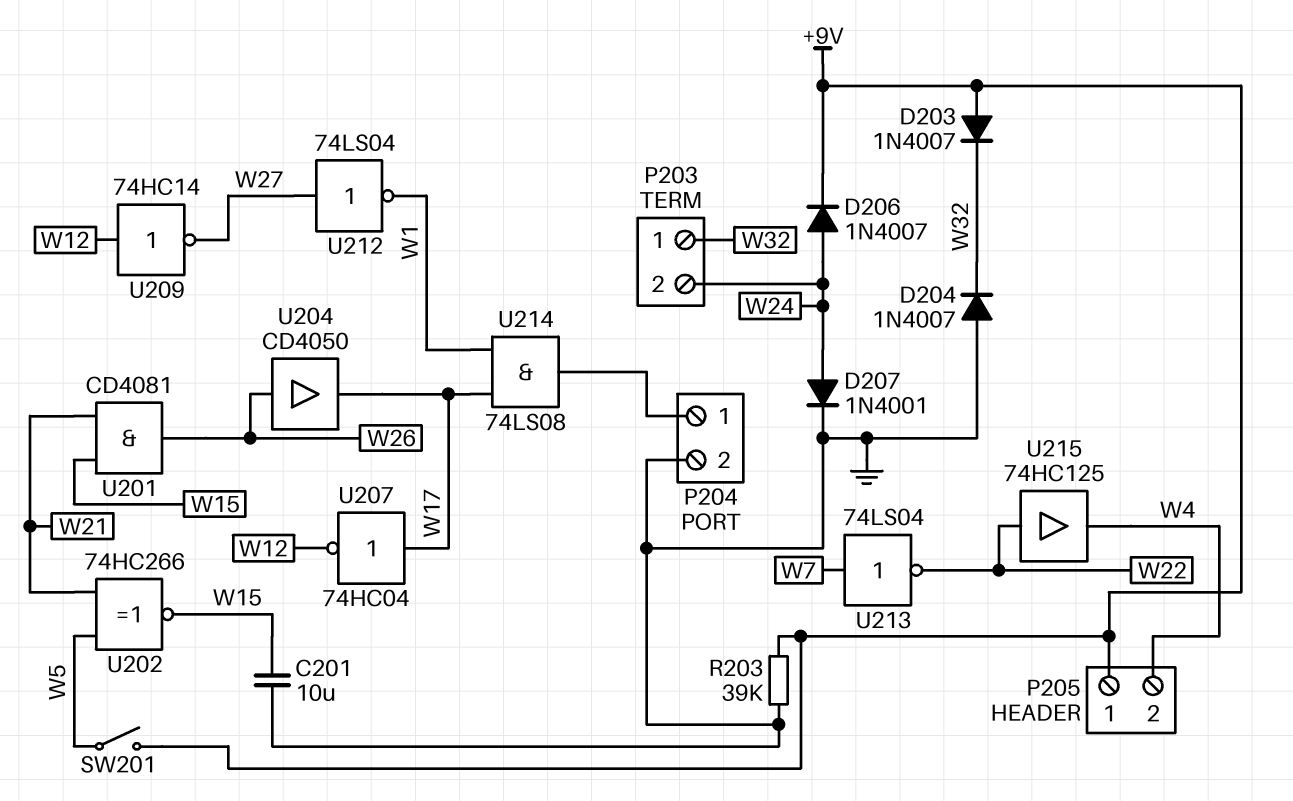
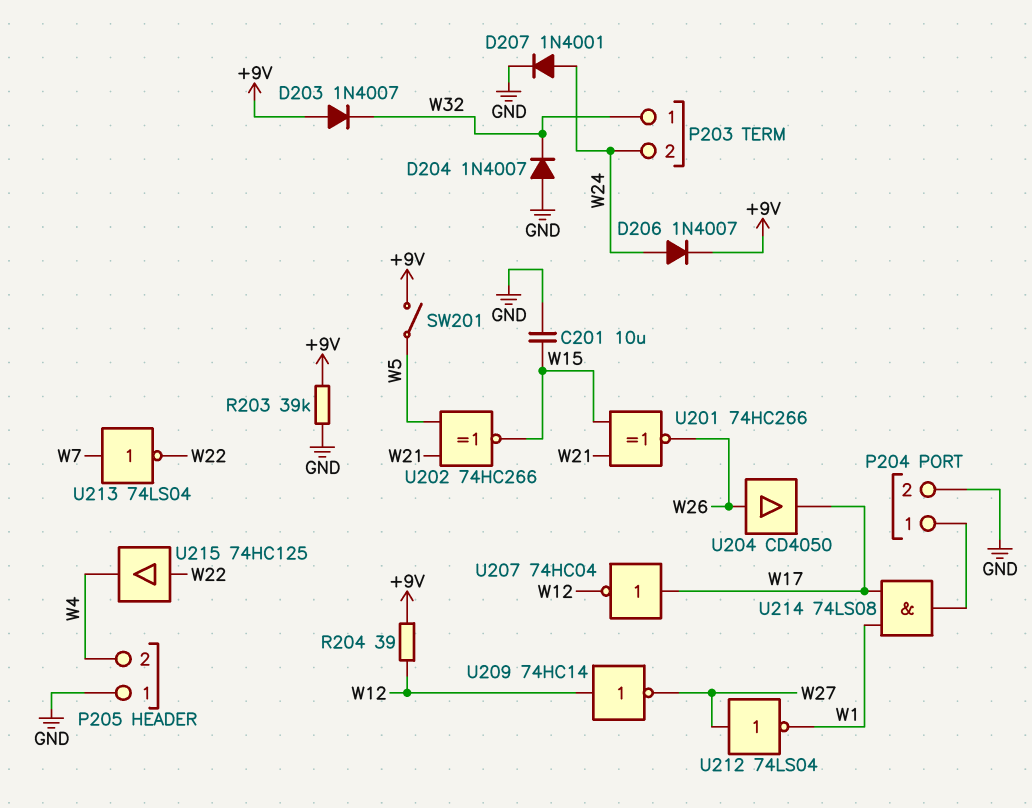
P205 pin 1: +9V -> GND
R204: none -> 39 (+9V, W12)
U201: AND CD4081 (in W15, in W21, out W26) -> XNOR 74HC266 (in W15, in W21, out W26)

